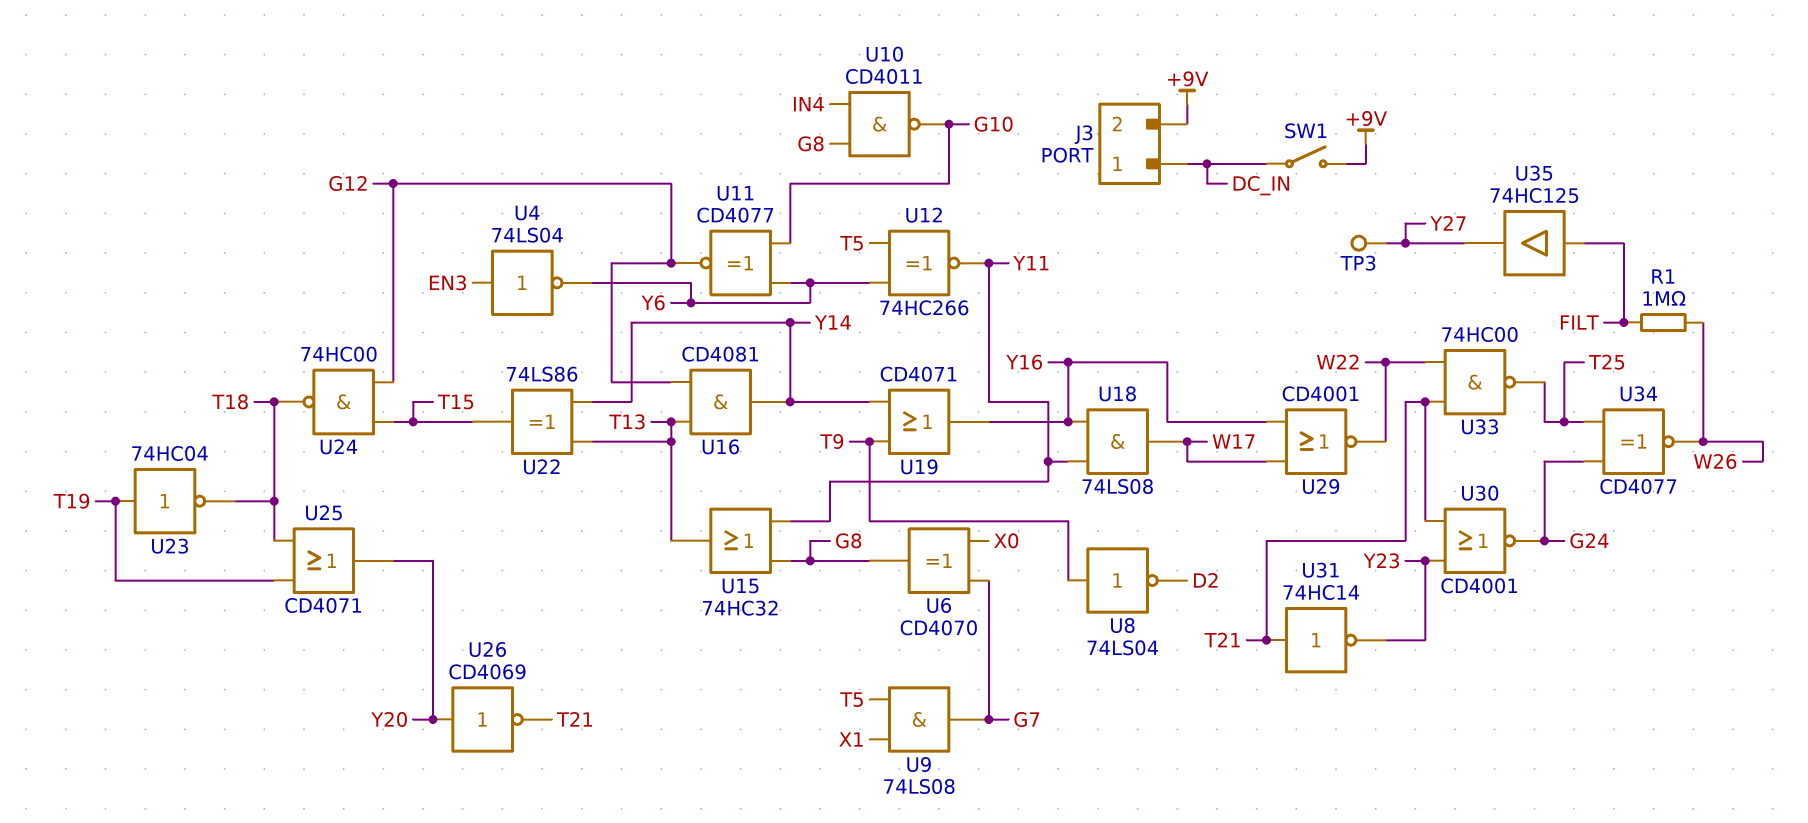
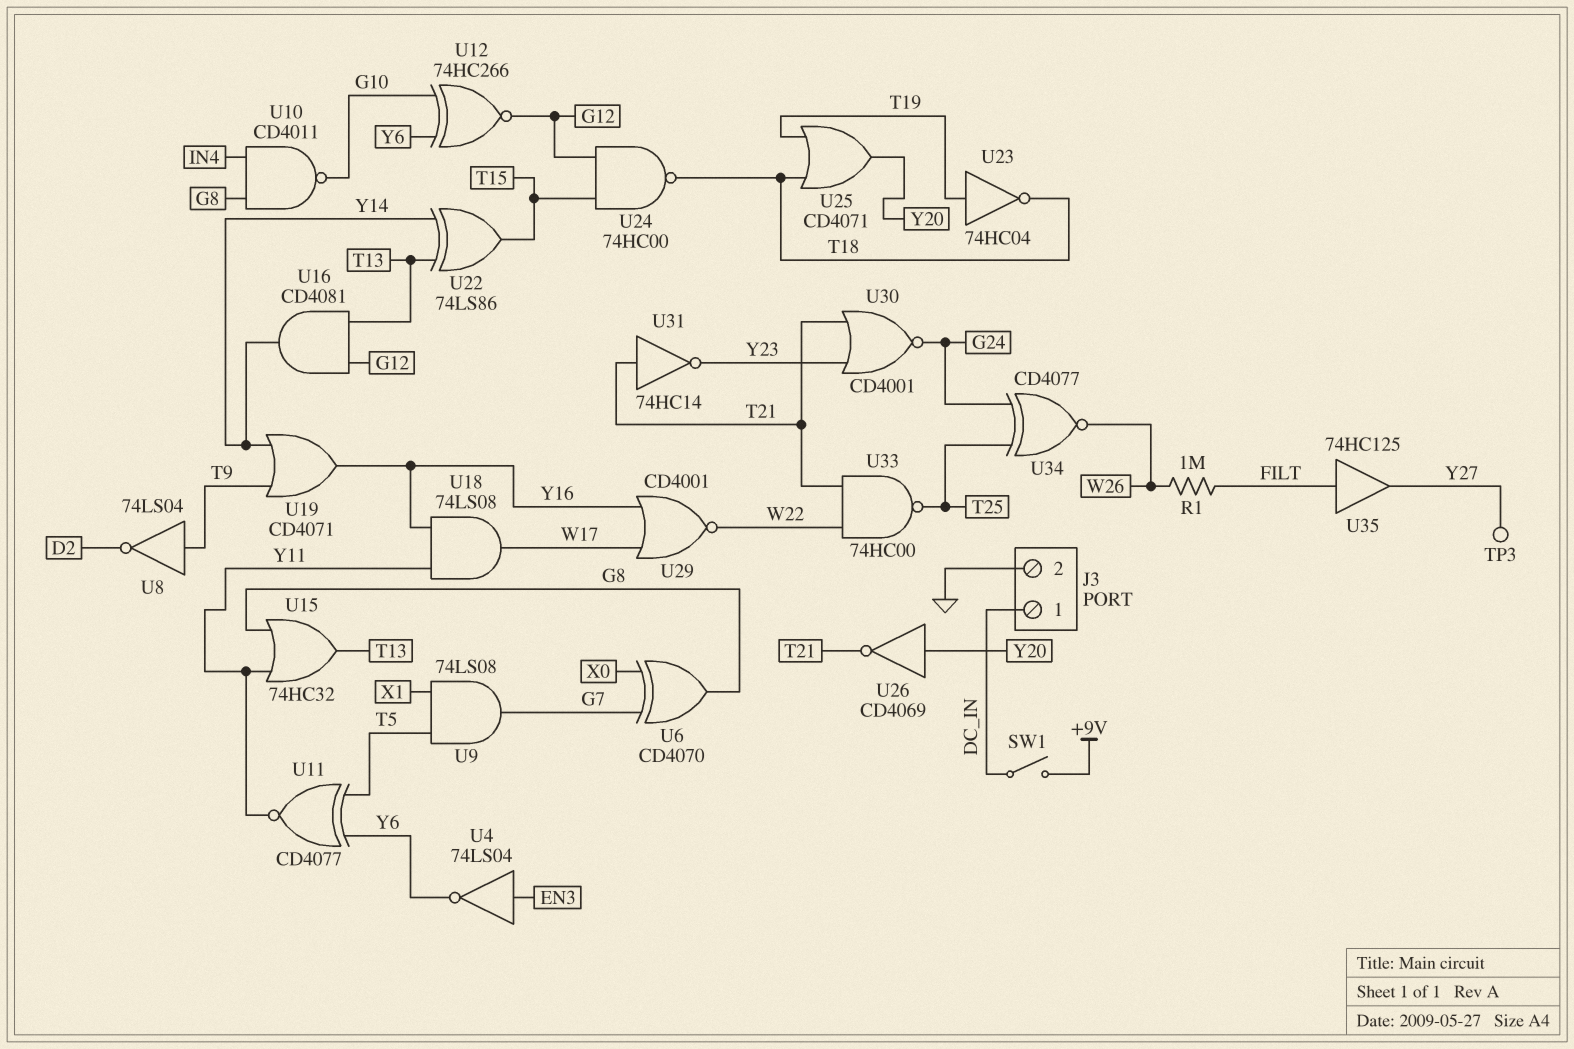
J3 pin 2: +9V -> GND
U11: XNOR CD4077 (in G10, in Y6, out G12) -> XNOR CD4077 (in T5, in Y6, out Y11)
U12: XNOR 74HC266 (in T5, in Y6, out Y11) -> XNOR 74HC266 (in G10, in Y6, out G12)

